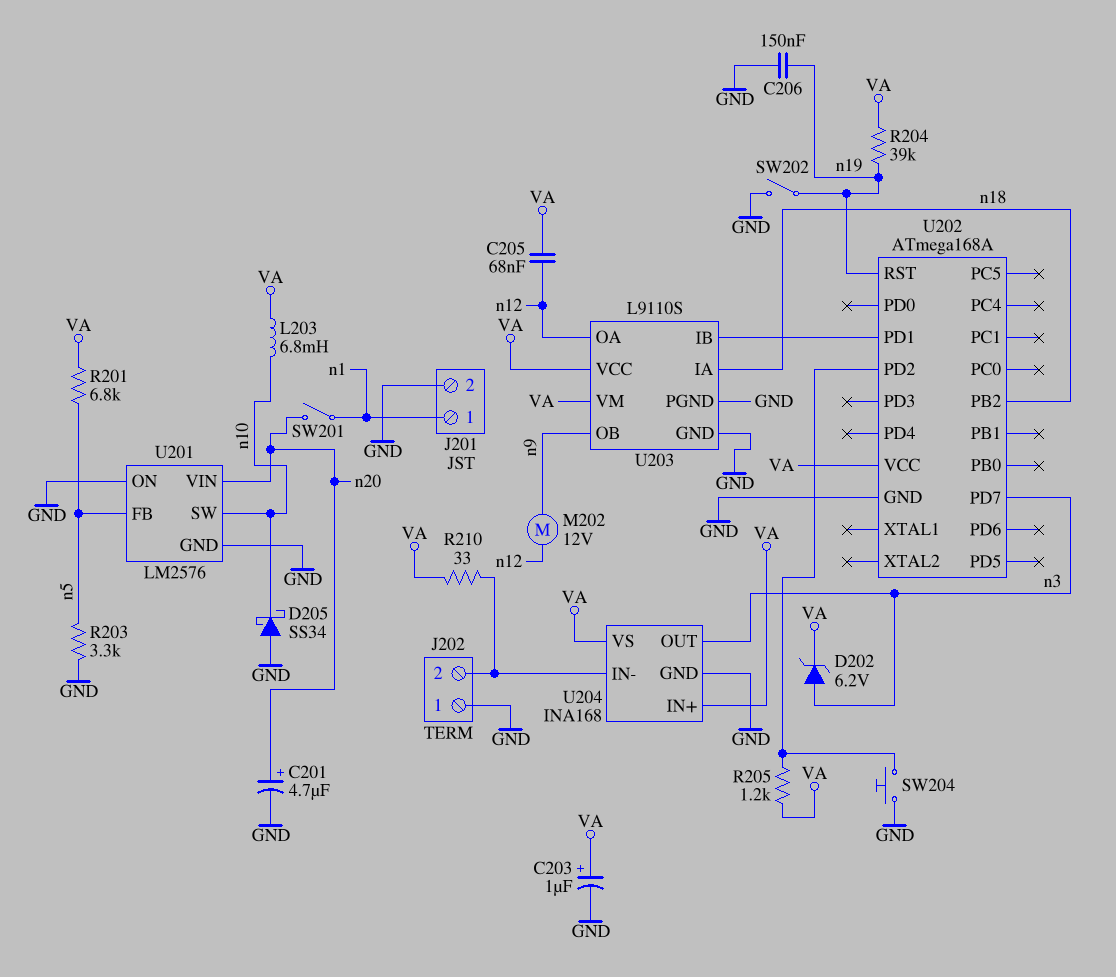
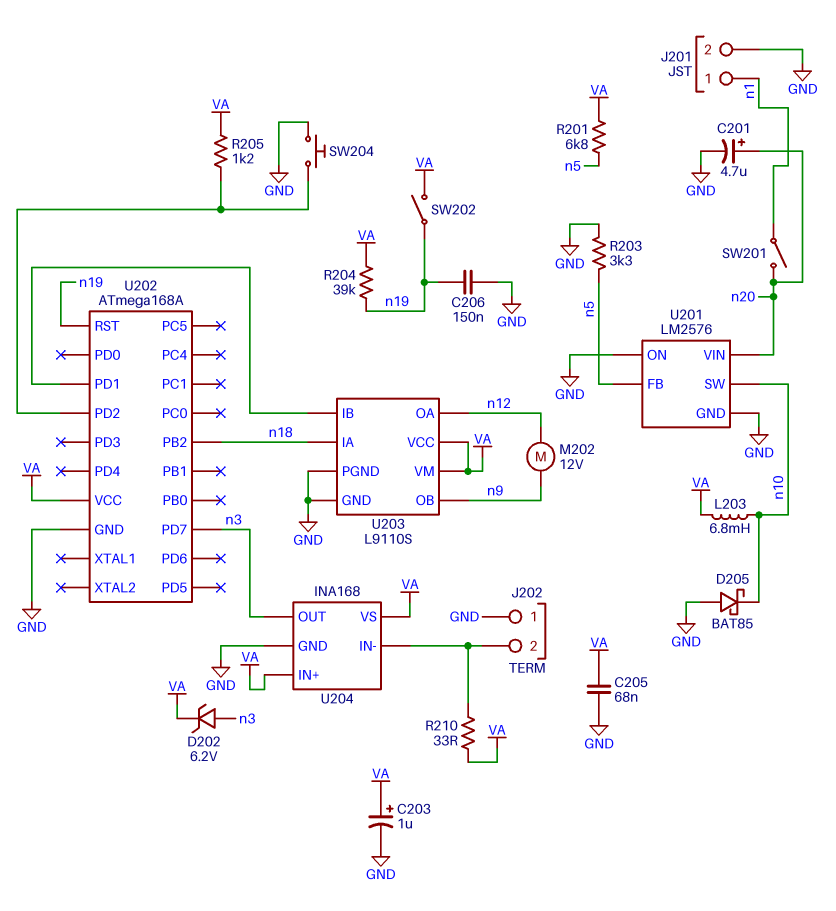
C205: 68nF (VA, n12) -> 68nF (GND, VA)
D205: schottky SS34 (A GND, K n10) -> schottky BAT85 (A GND, K n10)
SW202: switch (GND, n19) -> switch (VA, n19)

